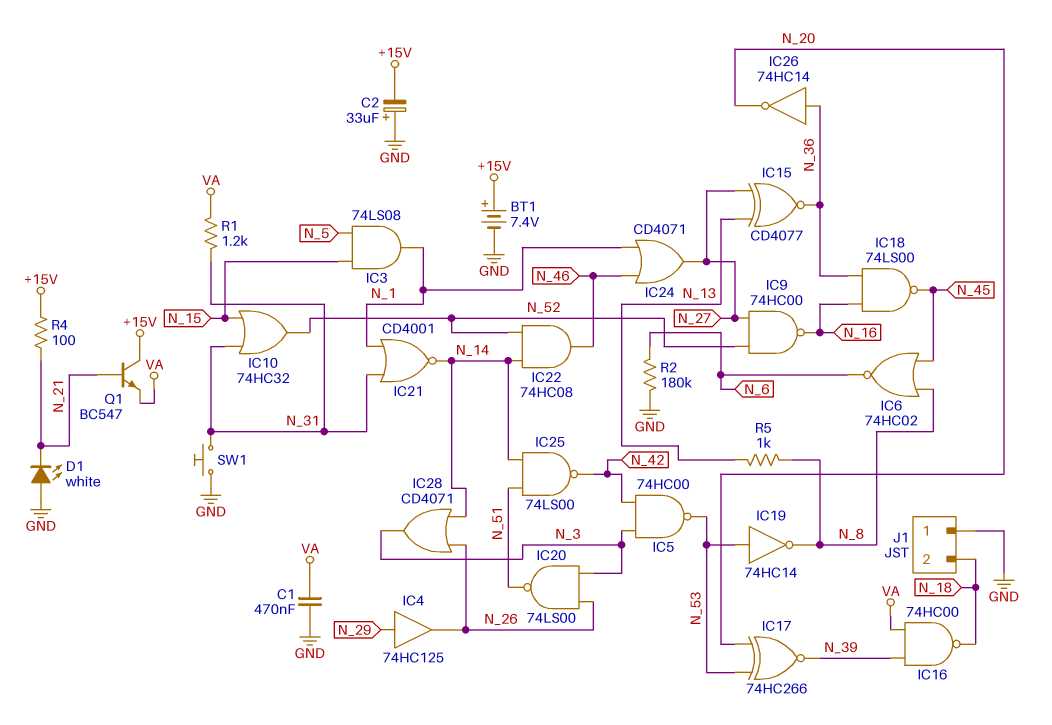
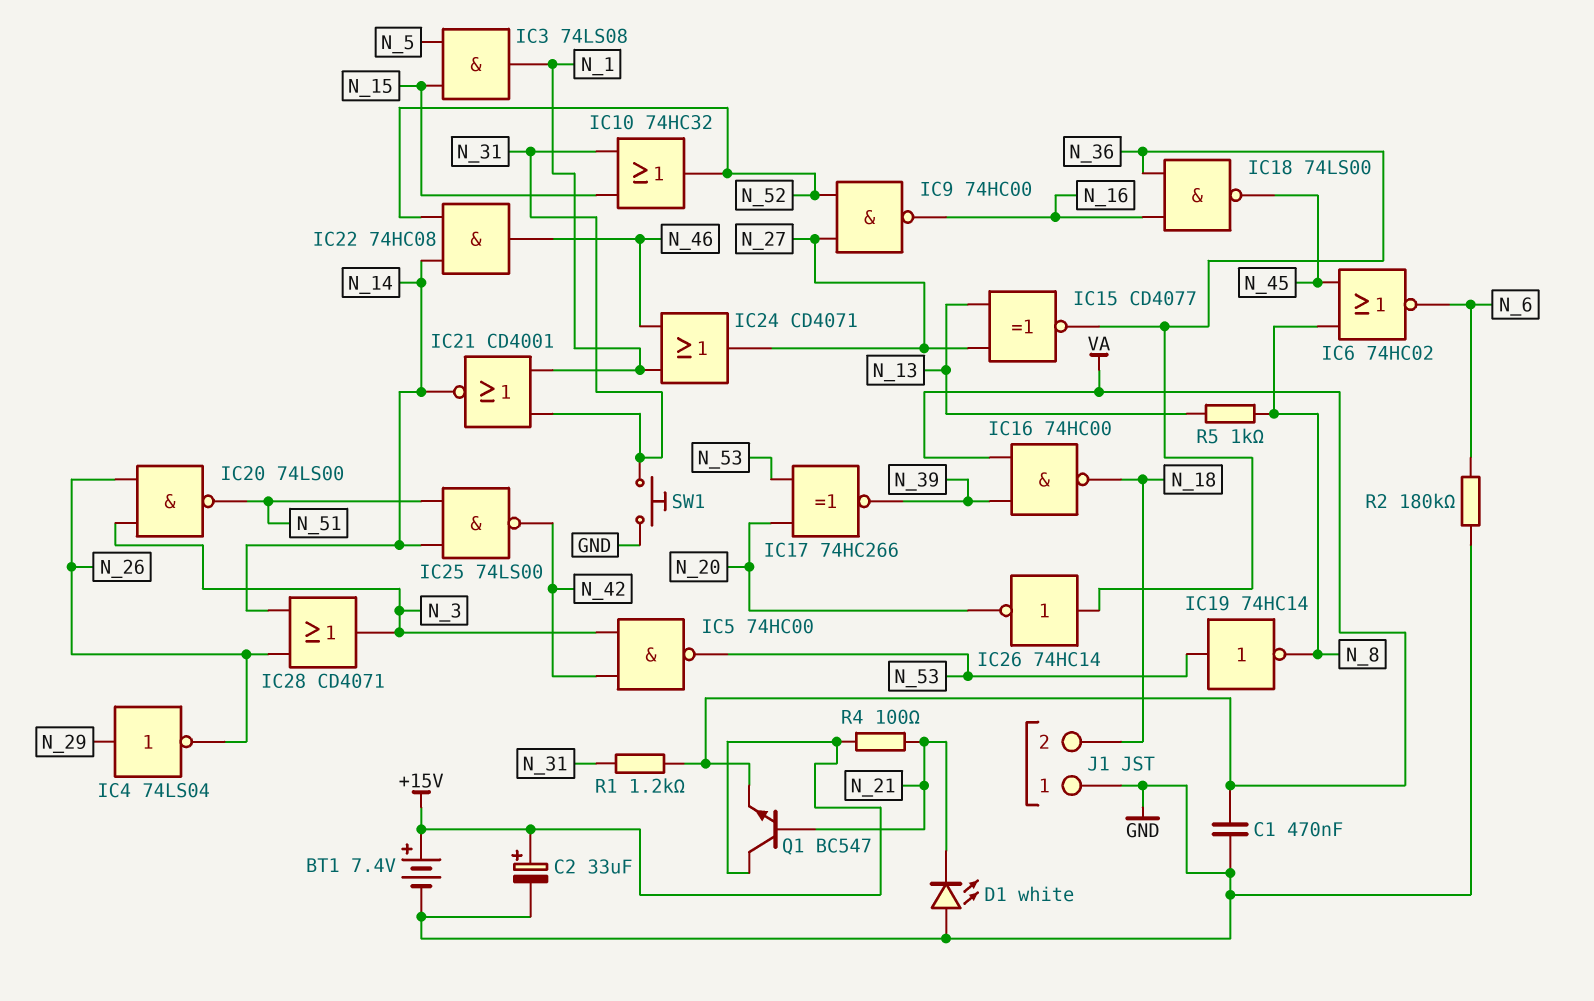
C2: 33uF (plus GND, minus +15V) -> 33uF (plus +15V, minus GND)
IC4: buffer 74HC125 (in N_29, out N_26) -> NOT 74LS04 (in N_29, out N_26)

